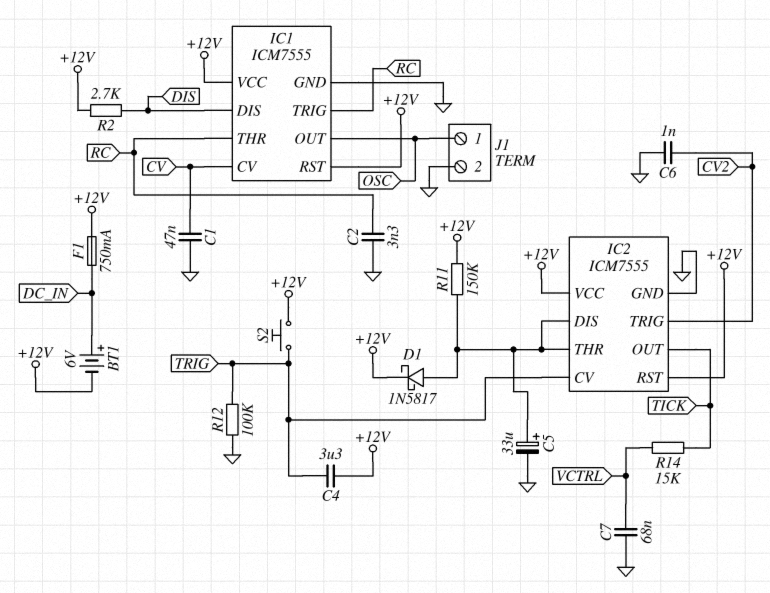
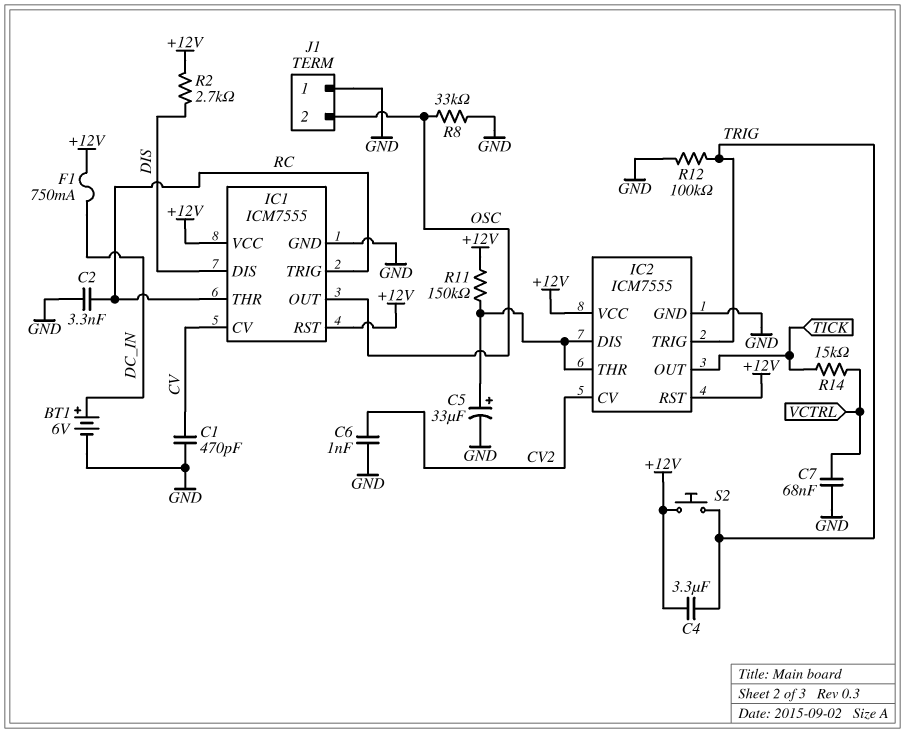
BT1: 6V (plus DC_IN, minus +12V) -> 6V (plus DC_IN, minus GND)
C1: 47nF (CV, GND) -> 470pF (CV, GND)
D1: schottky 1N5817 (A IC2/DIS, K +12V) -> none
IC2 pin CV: TRIG -> CV2
IC2 pin TRIG: CV2 -> TRIG
J1 pin 1: OSC -> GND
J1 pin 2: GND -> OSC
R8: none -> 33k (GND, OSC)

